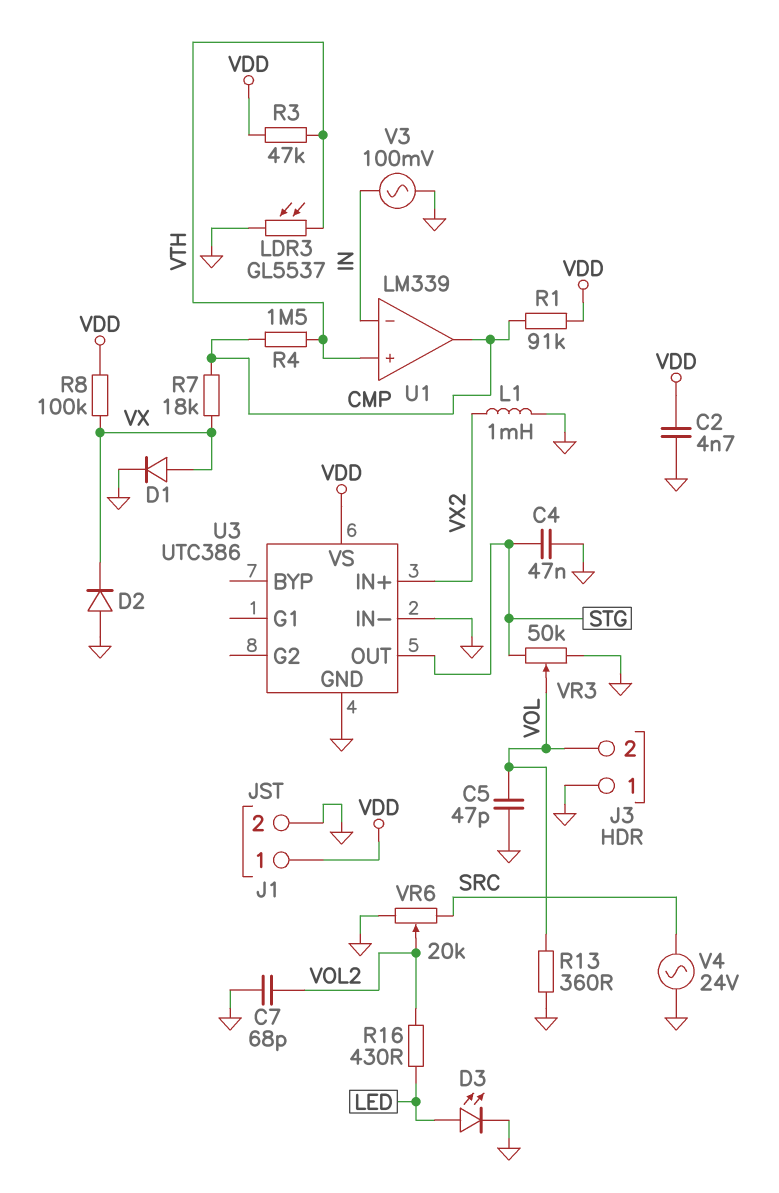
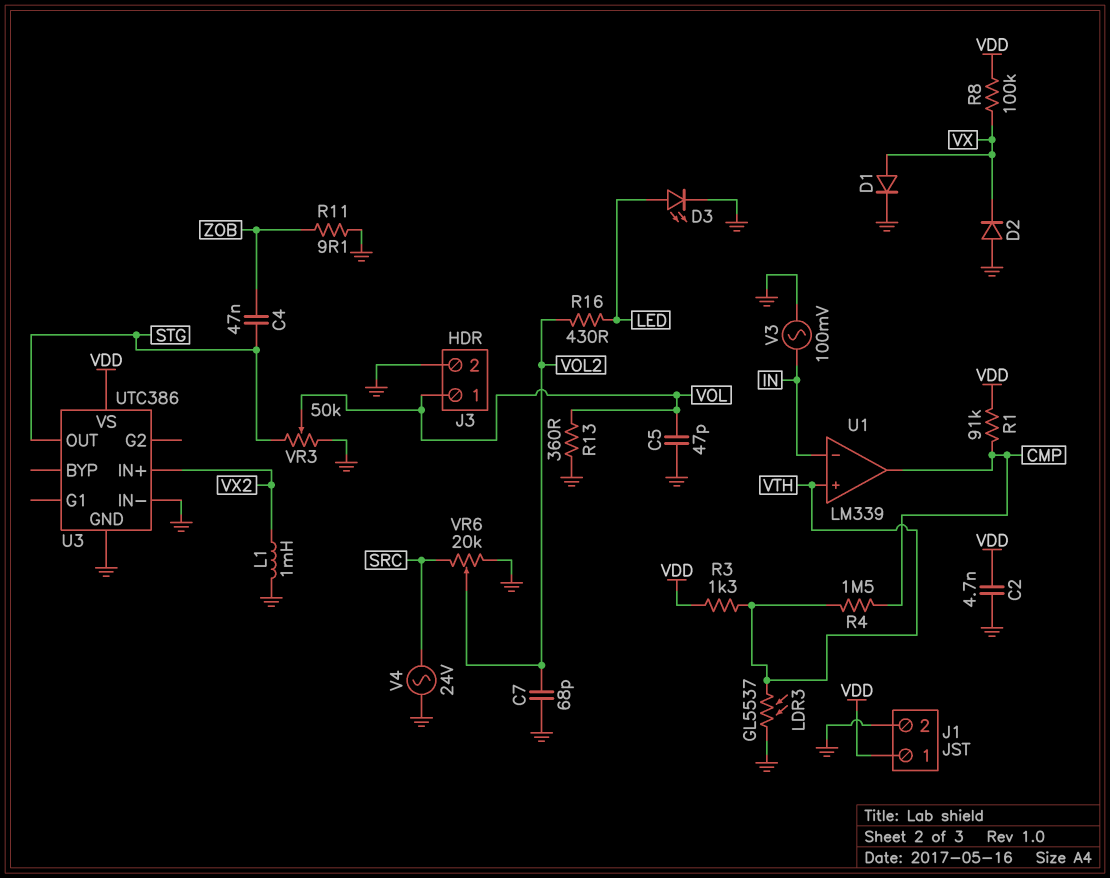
C4: 47nF (GND, STG) -> 47nF (STG, ZOB)
J3 pin 1: GND -> VOL
J3 pin 2: VOL -> GND
R3: 47k (VDD, VTH) -> 1.3k (VDD, VTH)
R7: 18k (CMP, VX) -> none
R11: none -> 9.1 (GND, ZOB)

